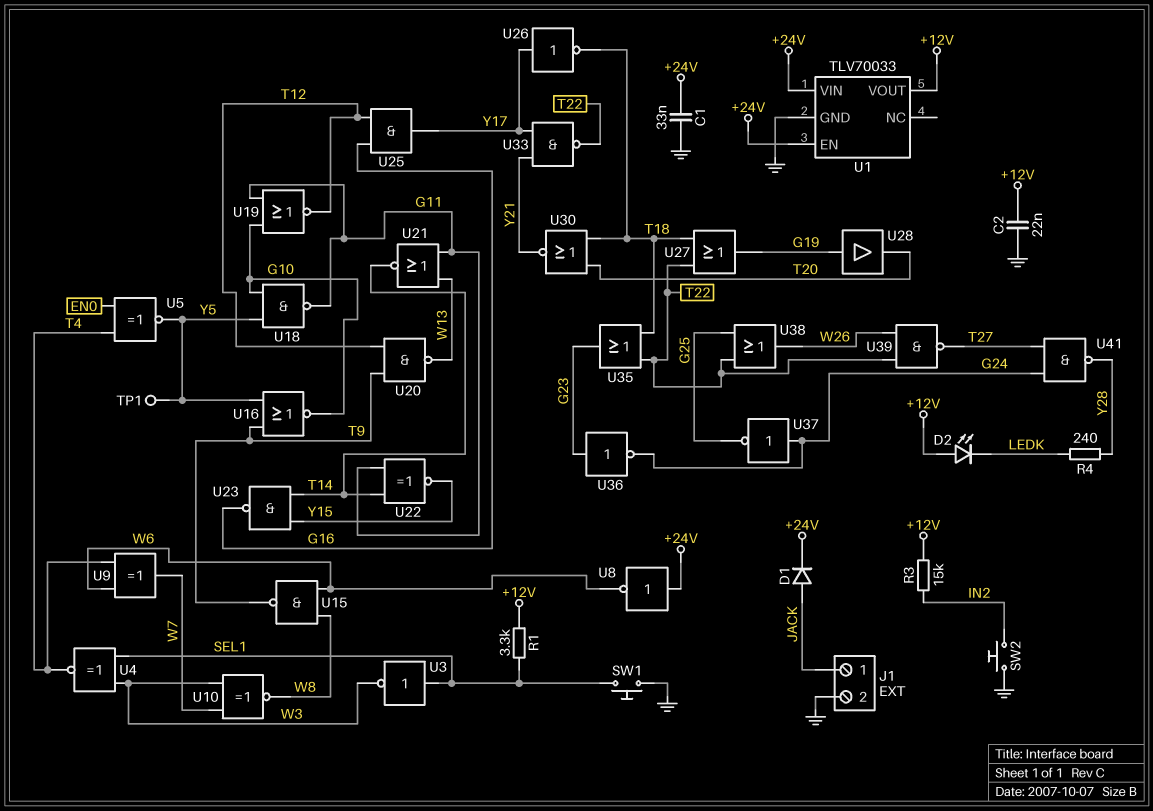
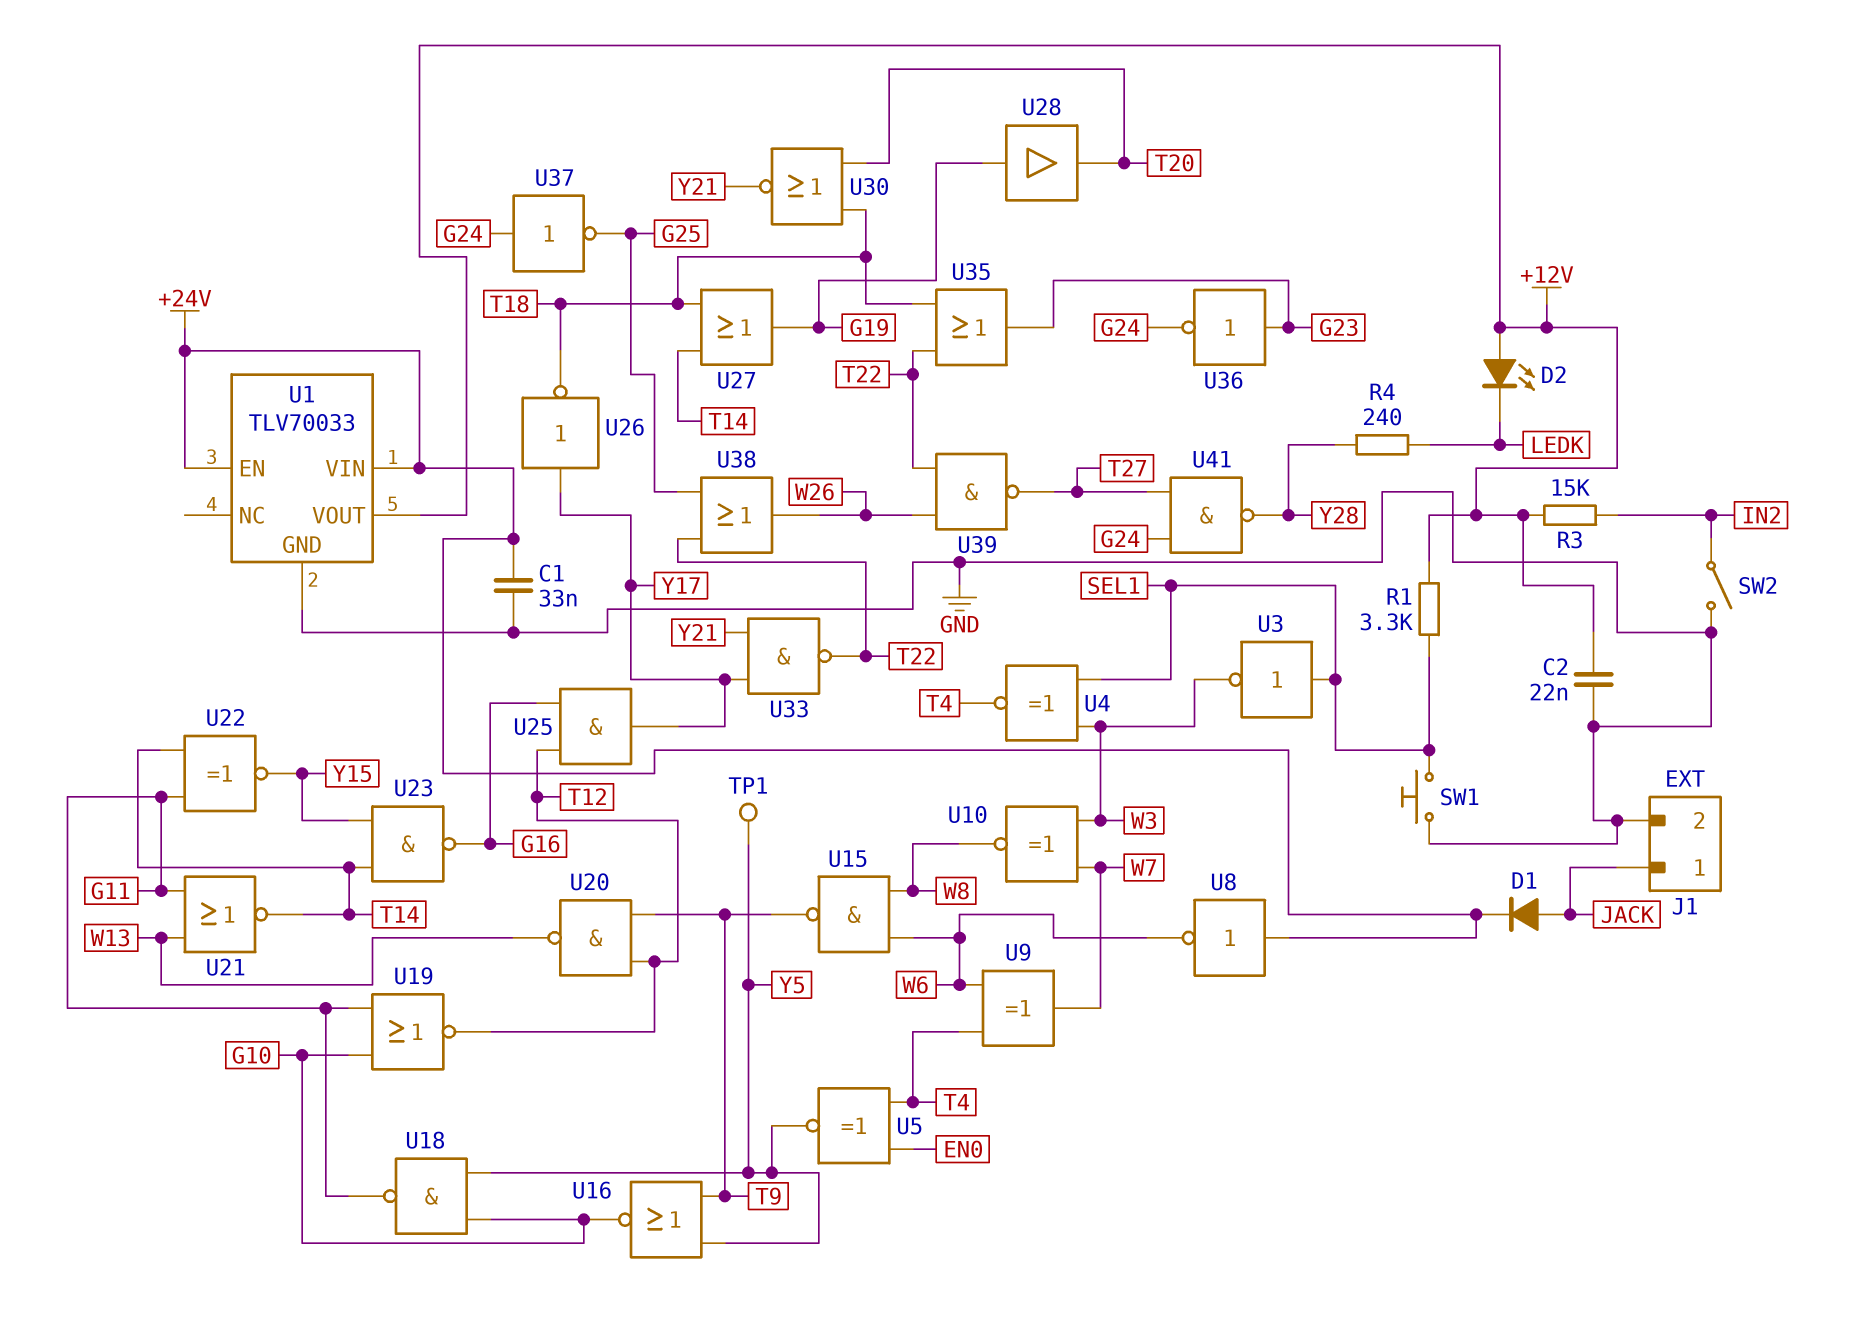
SW2: button (GND, IN2) -> switch (GND, IN2)
U27: OR (in T18, in T22, out G19) -> OR (in T14, in T18, out G19)

